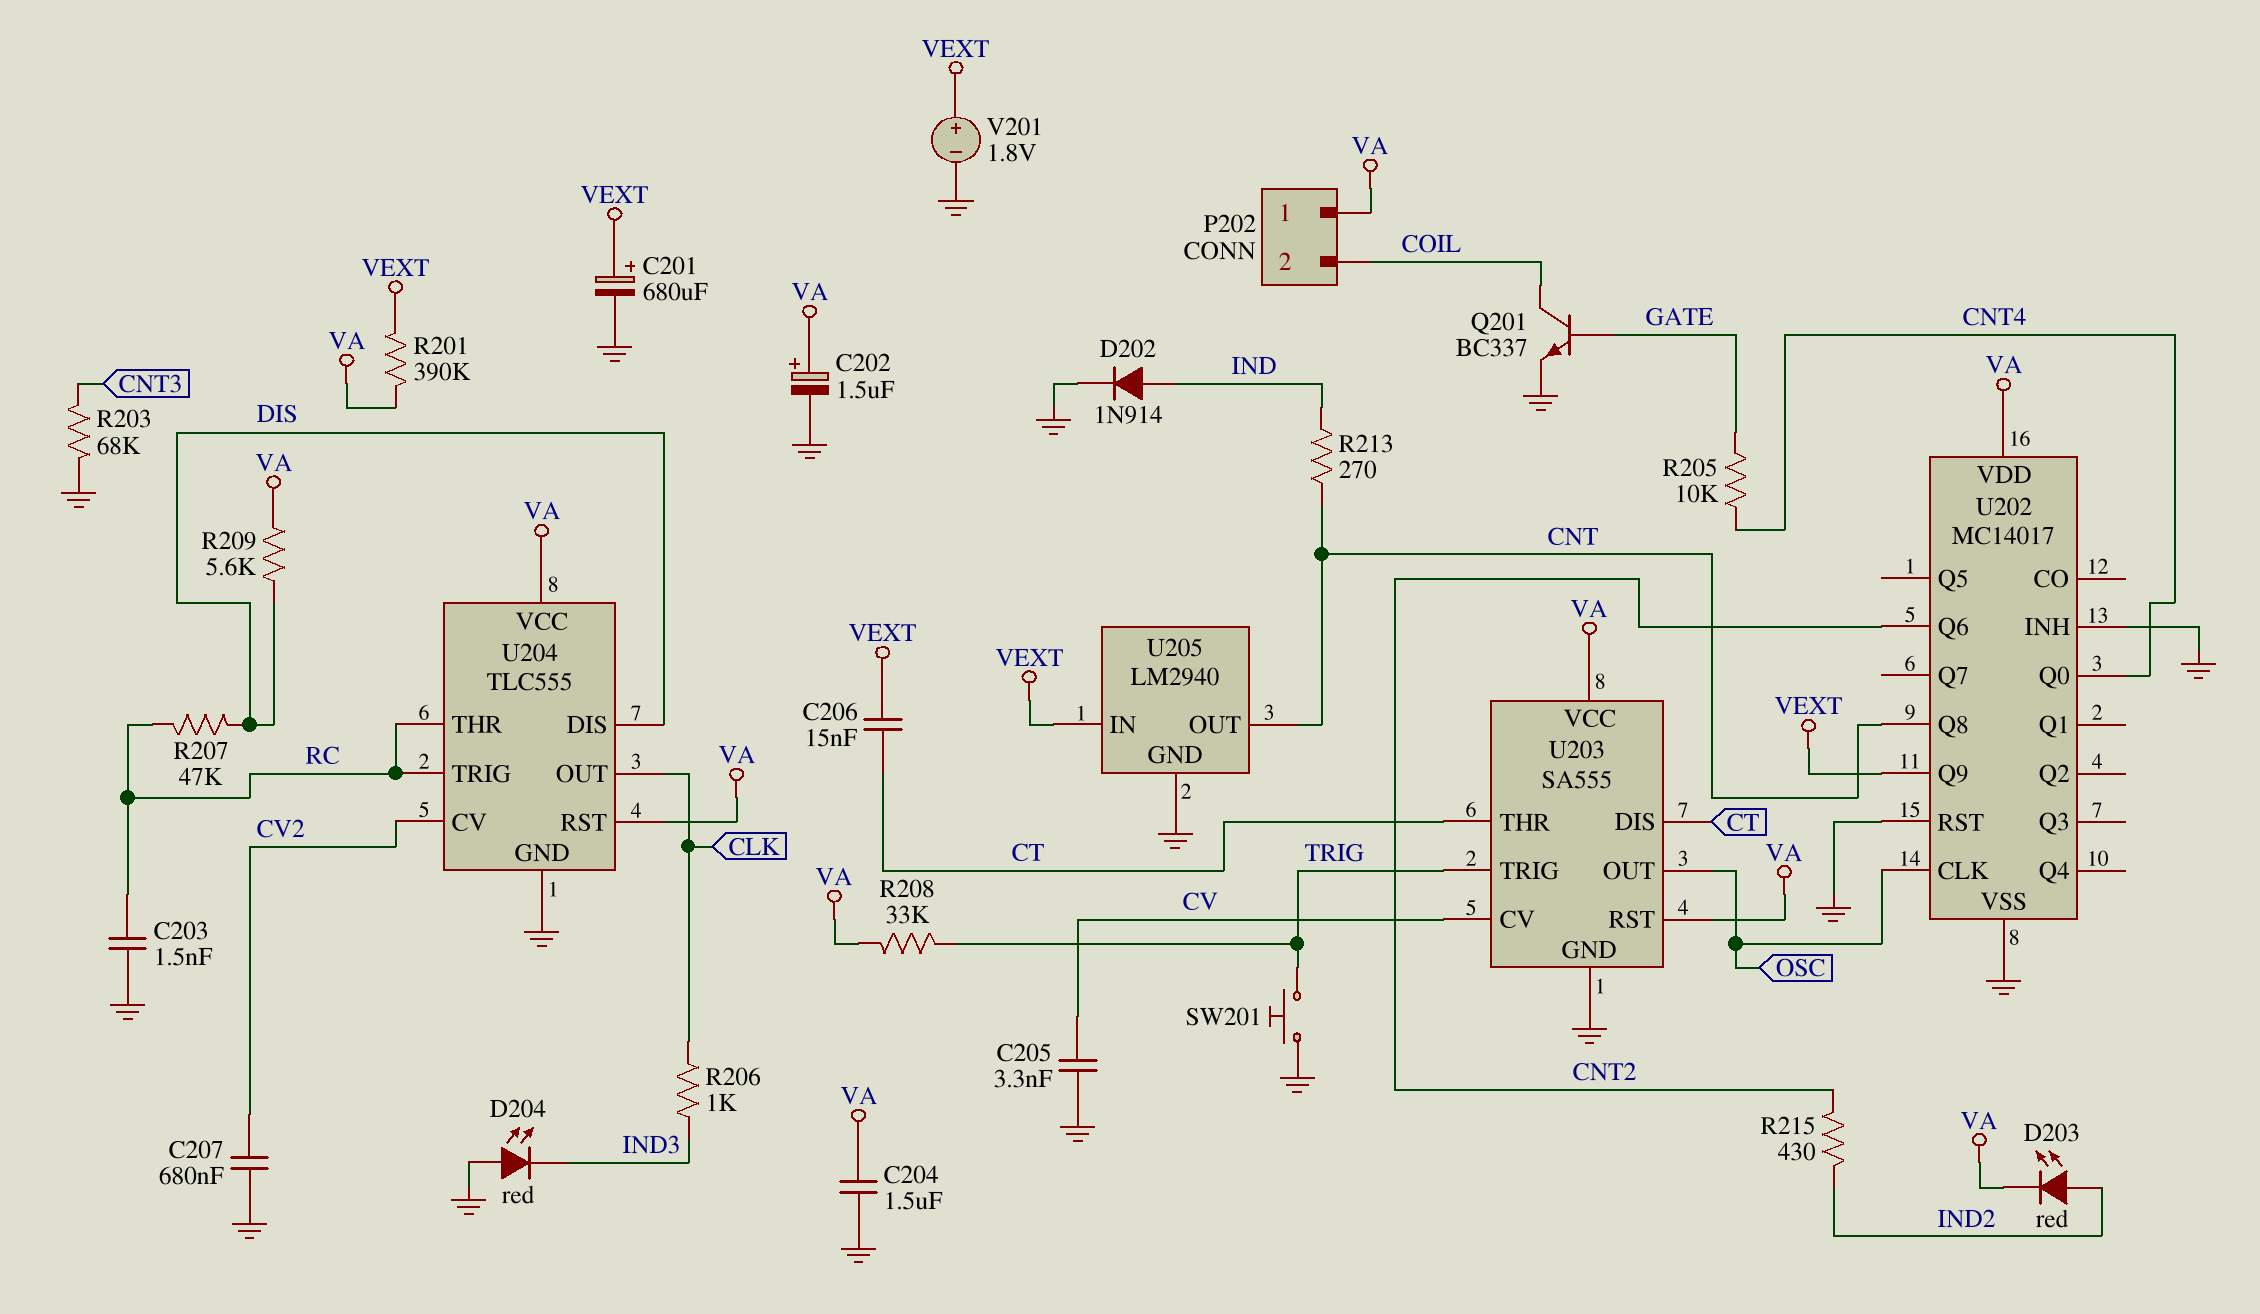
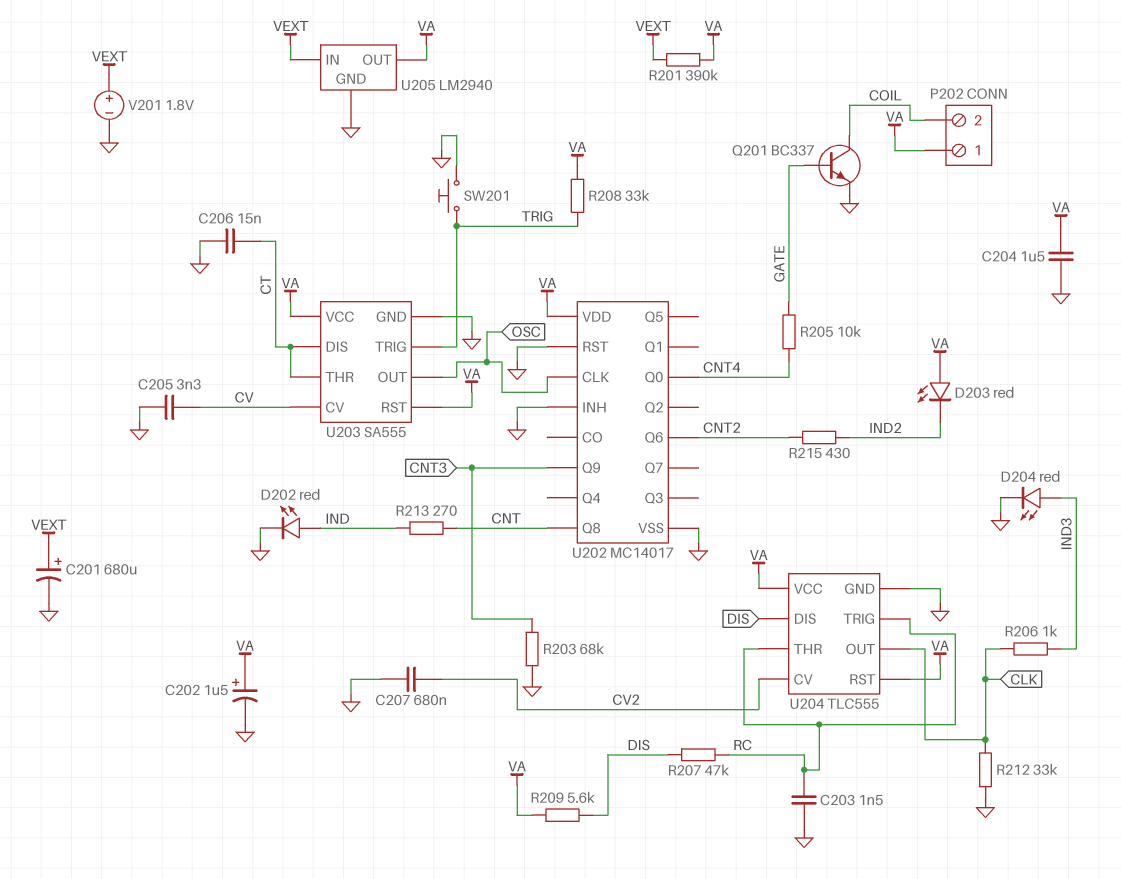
C206: 15nF (CT, VEXT) -> 15nF (CT, GND)
D202: diode 1N914 (A IND, K GND) -> LED red (A IND, K GND)
D203: LED red (A IND2, K VA) -> LED red (A VA, K IND2)
D204: LED red (A GND, K IND3) -> LED red (A IND3, K GND)
R212: none -> 33k (CLK, GND)
U202 pin Q9: VEXT -> CNT3
U205 pin OUT: CNT -> VA

